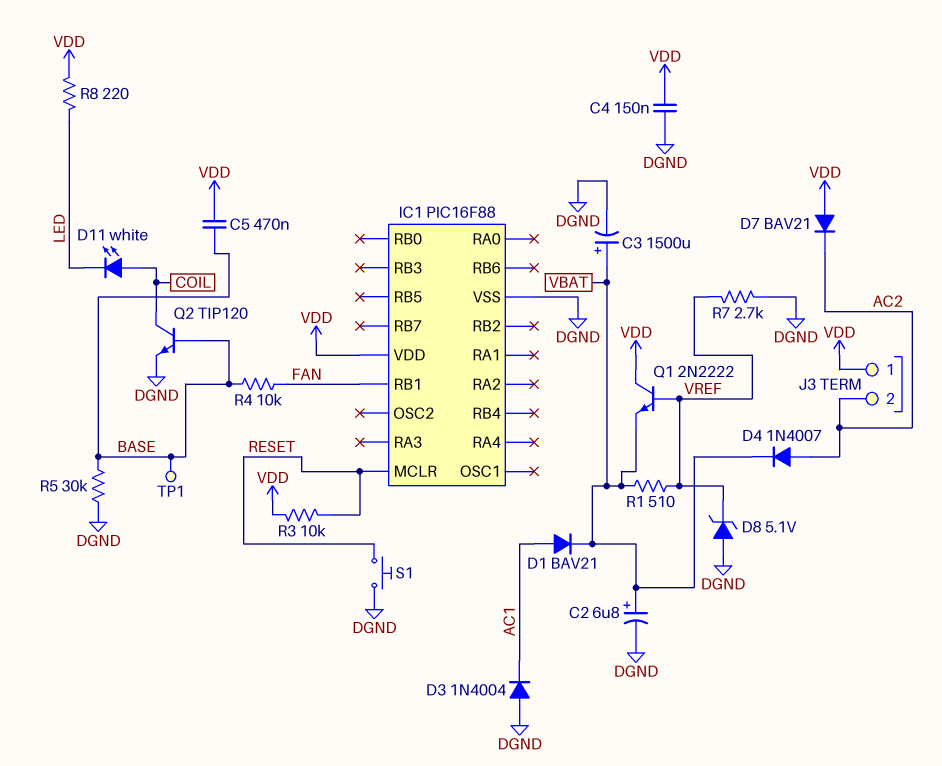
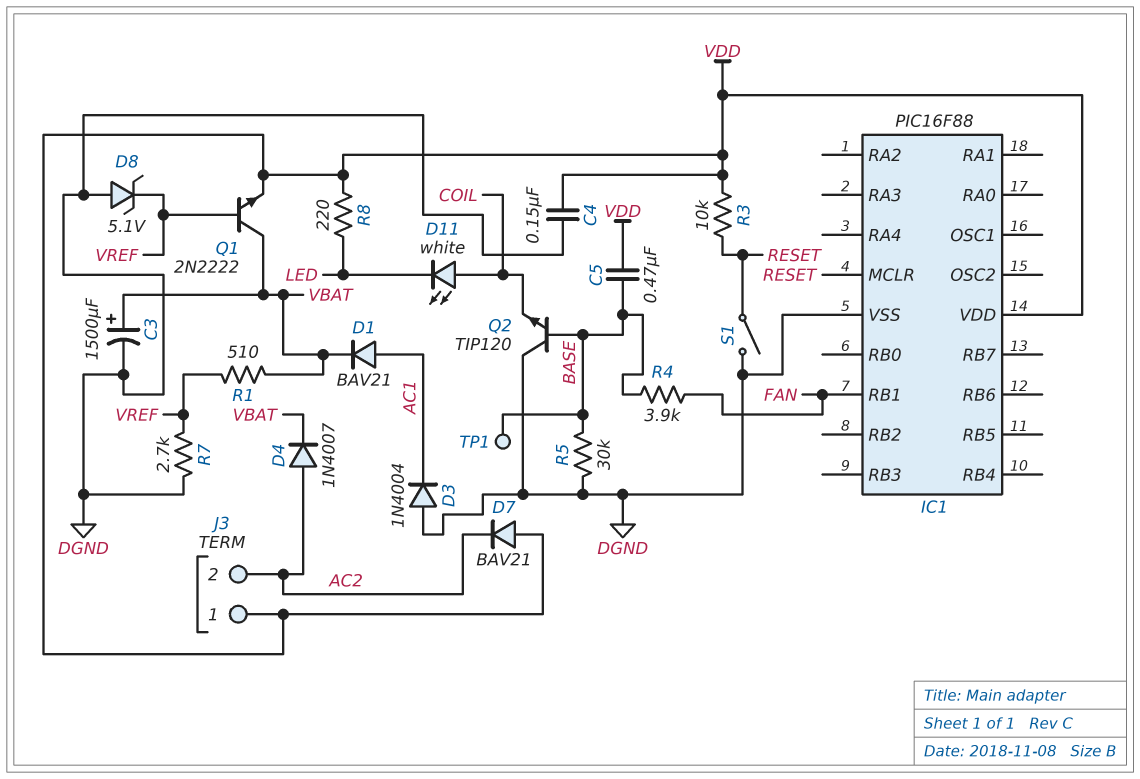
C2: 6.8uF (plus VBAT, minus DGND) -> none
Q1: NPN 2N2222 (B VREF, C VDD, E VBAT) -> NPN 2N2222 (B VREF, C VBAT, E VDD)
Q2: NPN TIP120 (B BASE, C COIL, E DGND) -> NPN TIP120 (B BASE, C DGND, E COIL)
R4: 10k (BASE, FAN) -> 3.9k (BASE, FAN)
S1: button (DGND, RESET) -> switch (DGND, RESET)

